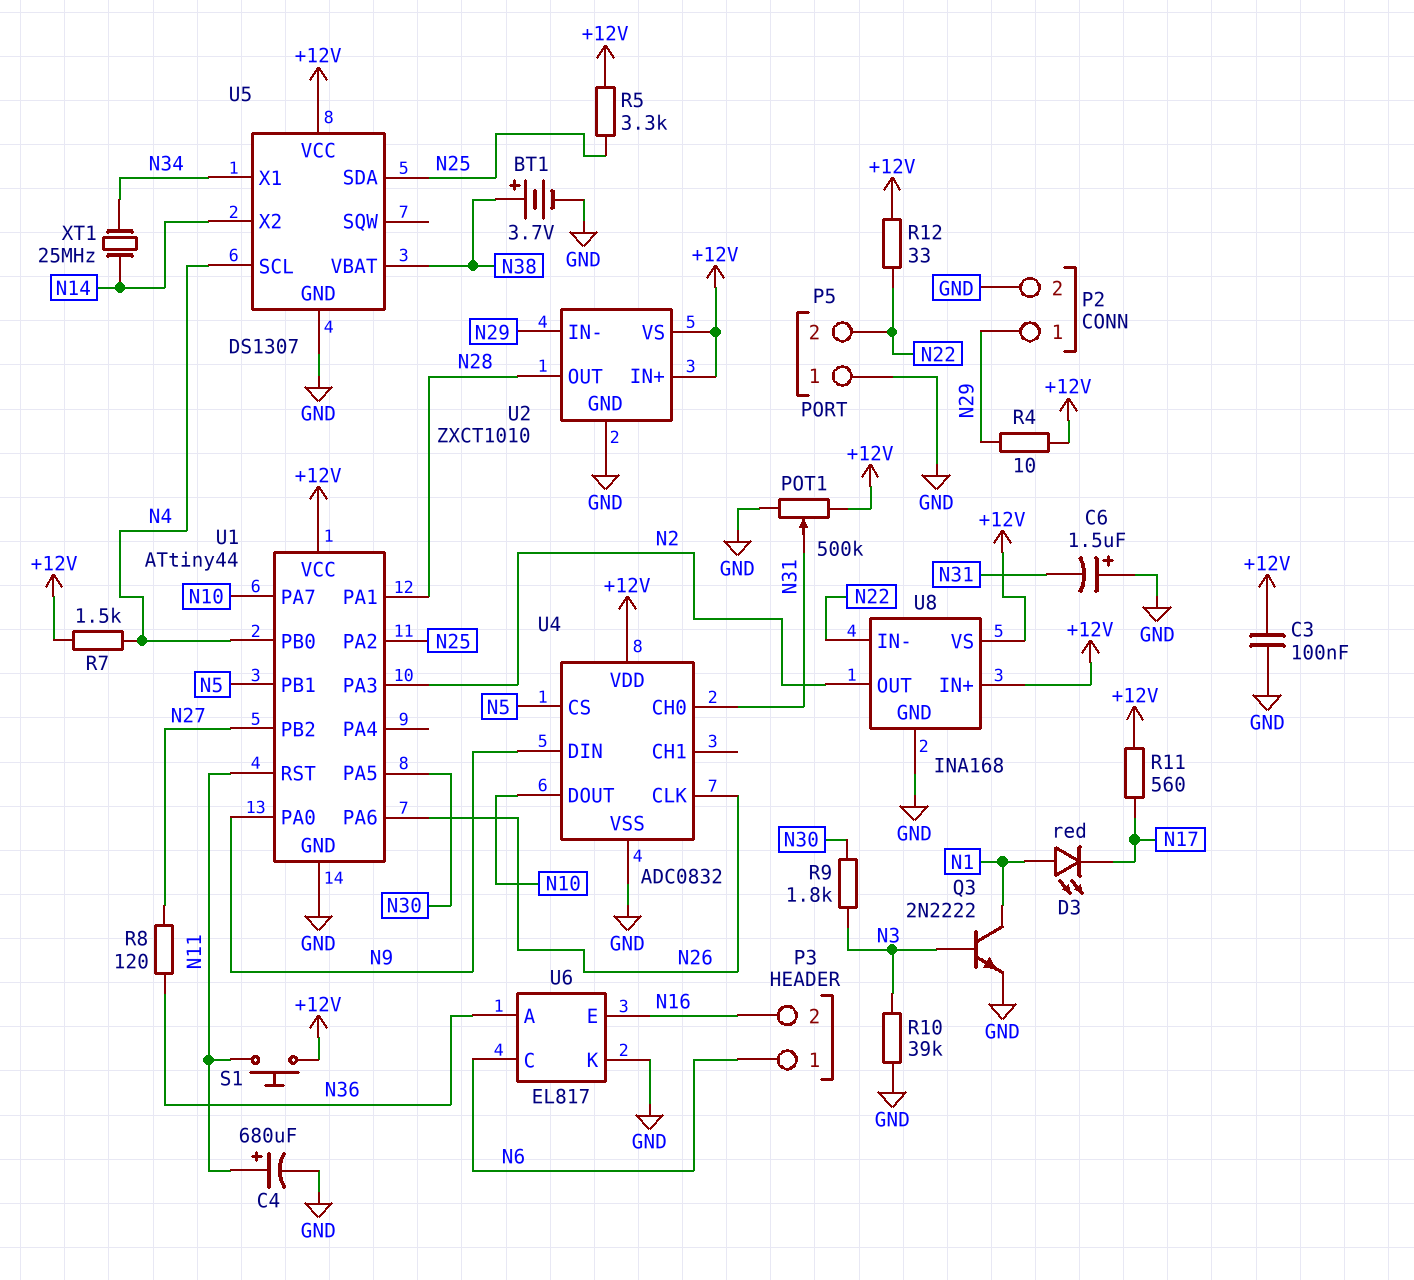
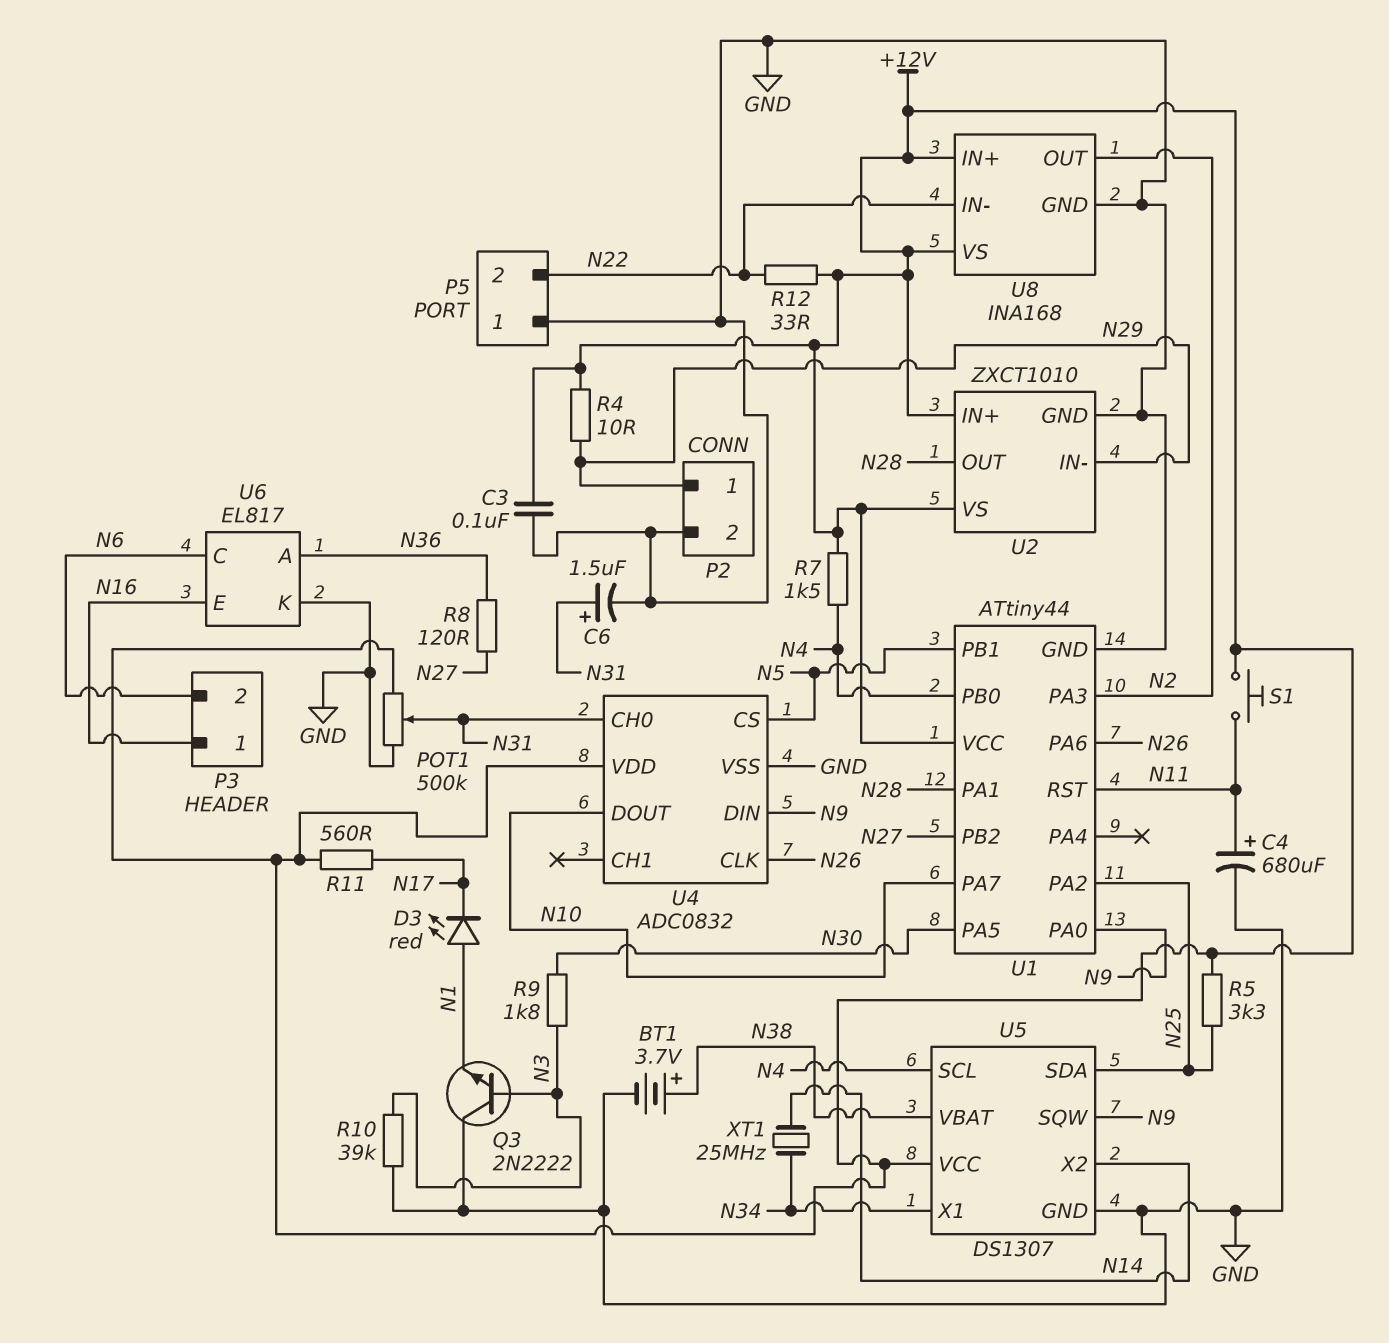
C6: 1.5uF (plus GND, minus N31) -> 1.5uF (plus N31, minus GND)
P3 pin 1: N6 -> N16
P3 pin 2: N16 -> N6
Q3: NPN 2N2222 (B N3, C N1, E GND) -> NPN 2N2222 (B N3, C GND, E N1)
U5 pin SQW: none -> N9

